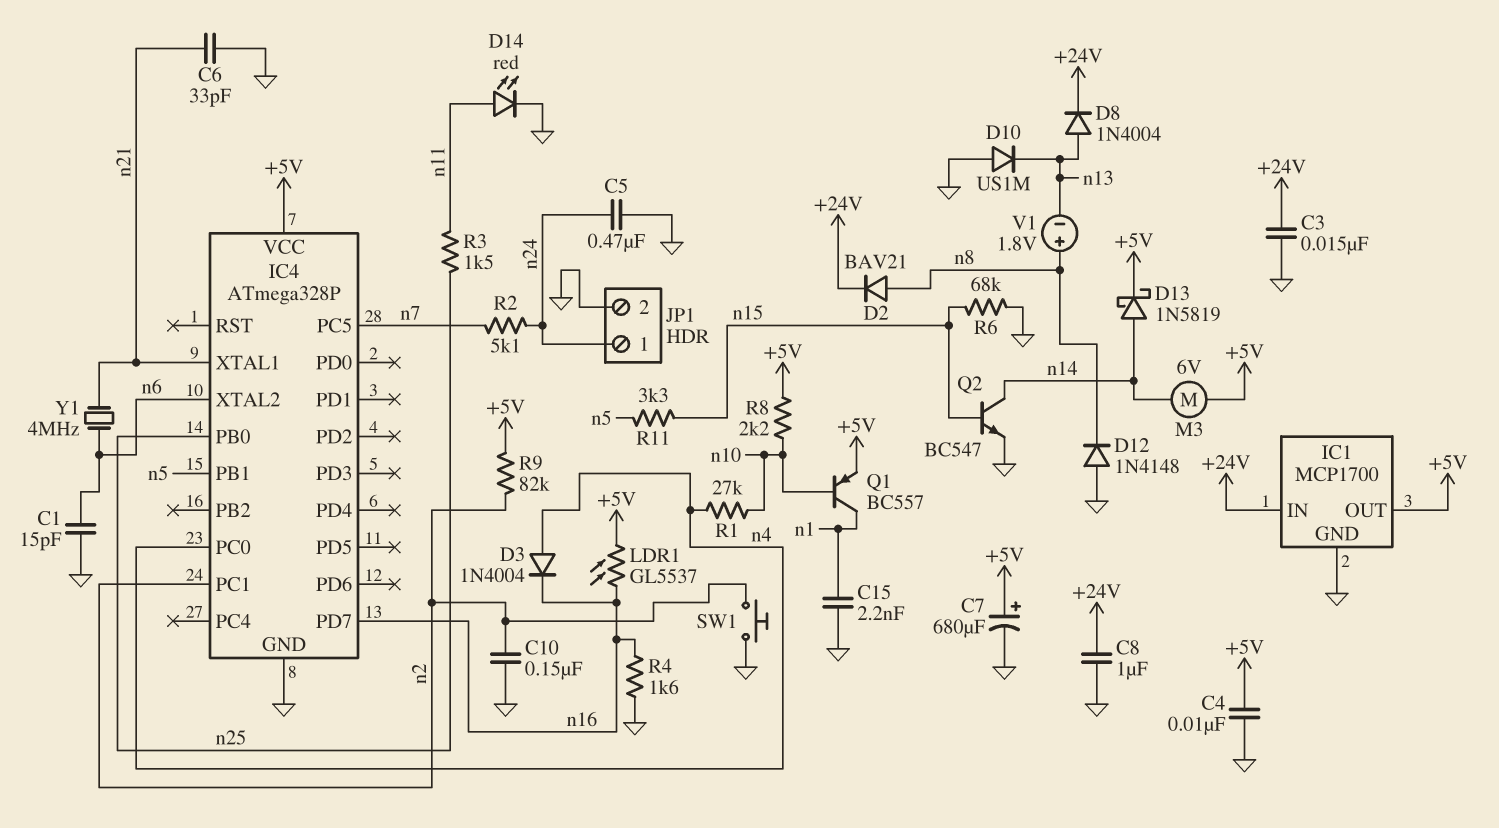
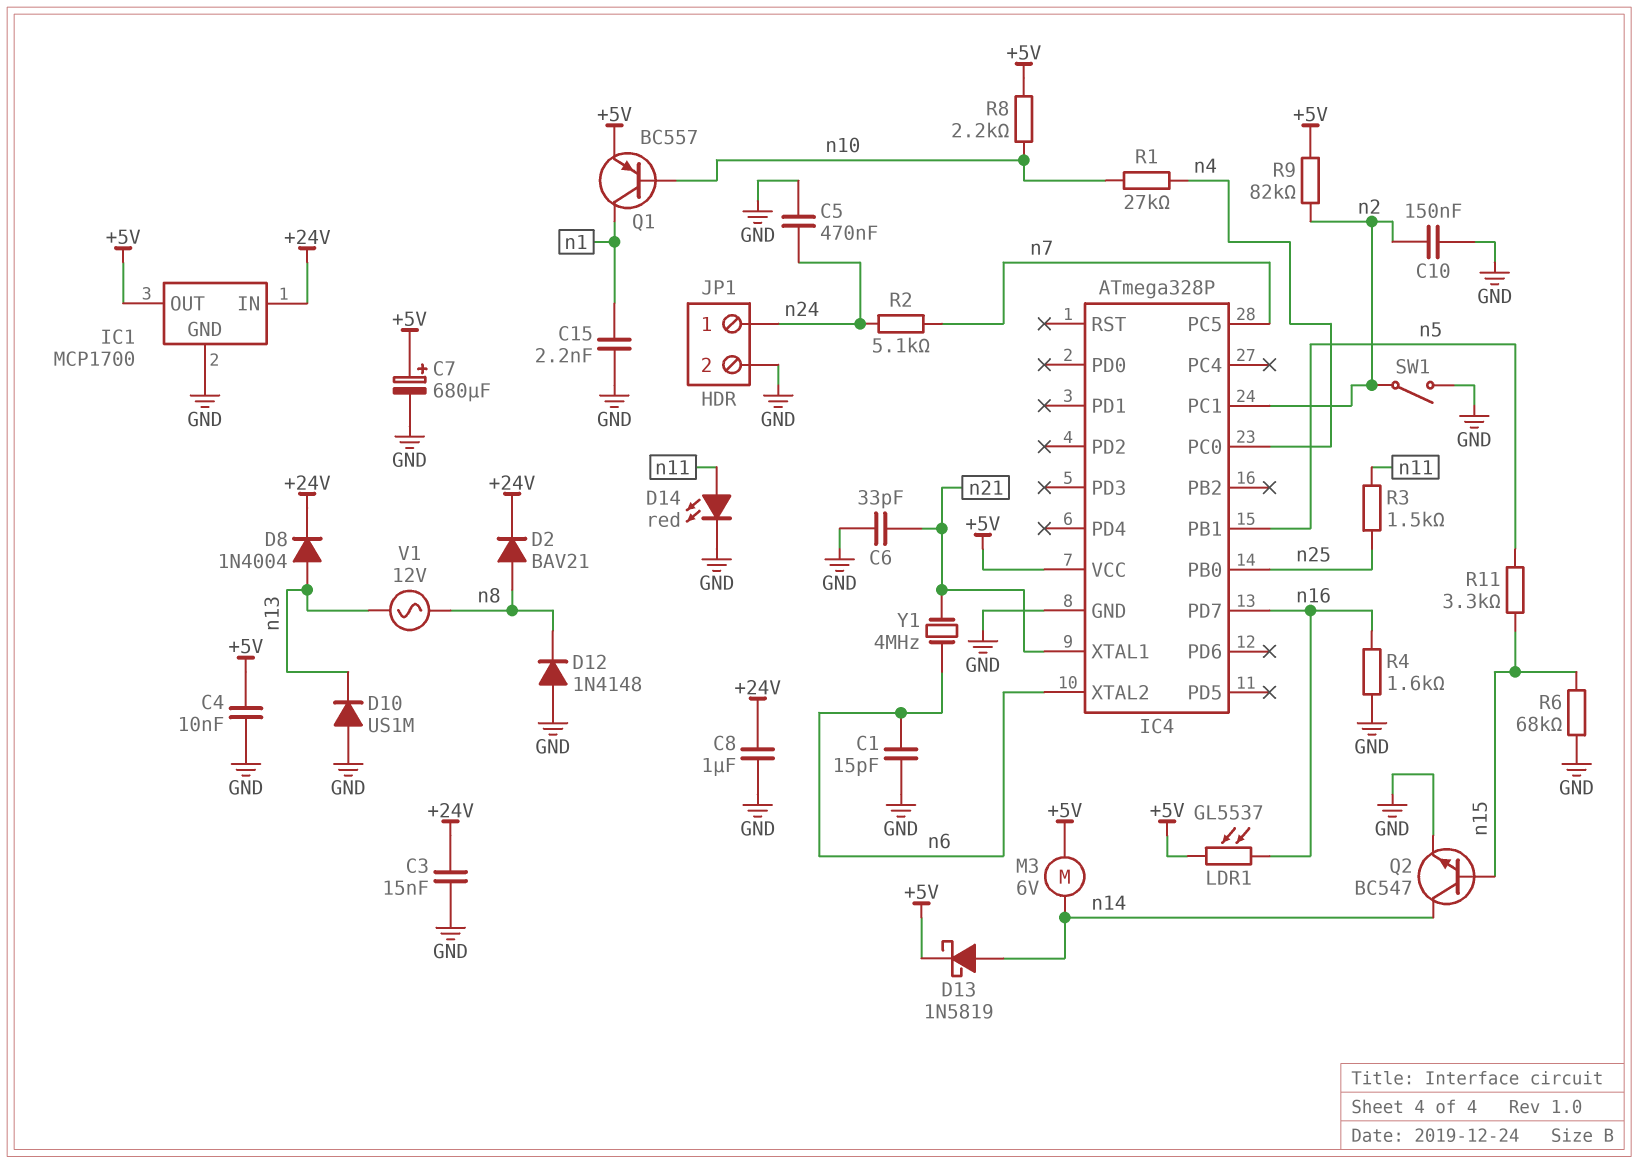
D3: diode 1N4004 (A n4, K n16) -> none
SW1: button (GND, n2) -> switch (GND, n2)
V1: 1.8V (plus n8, minus n13) -> AC 12V (n8, n13)

